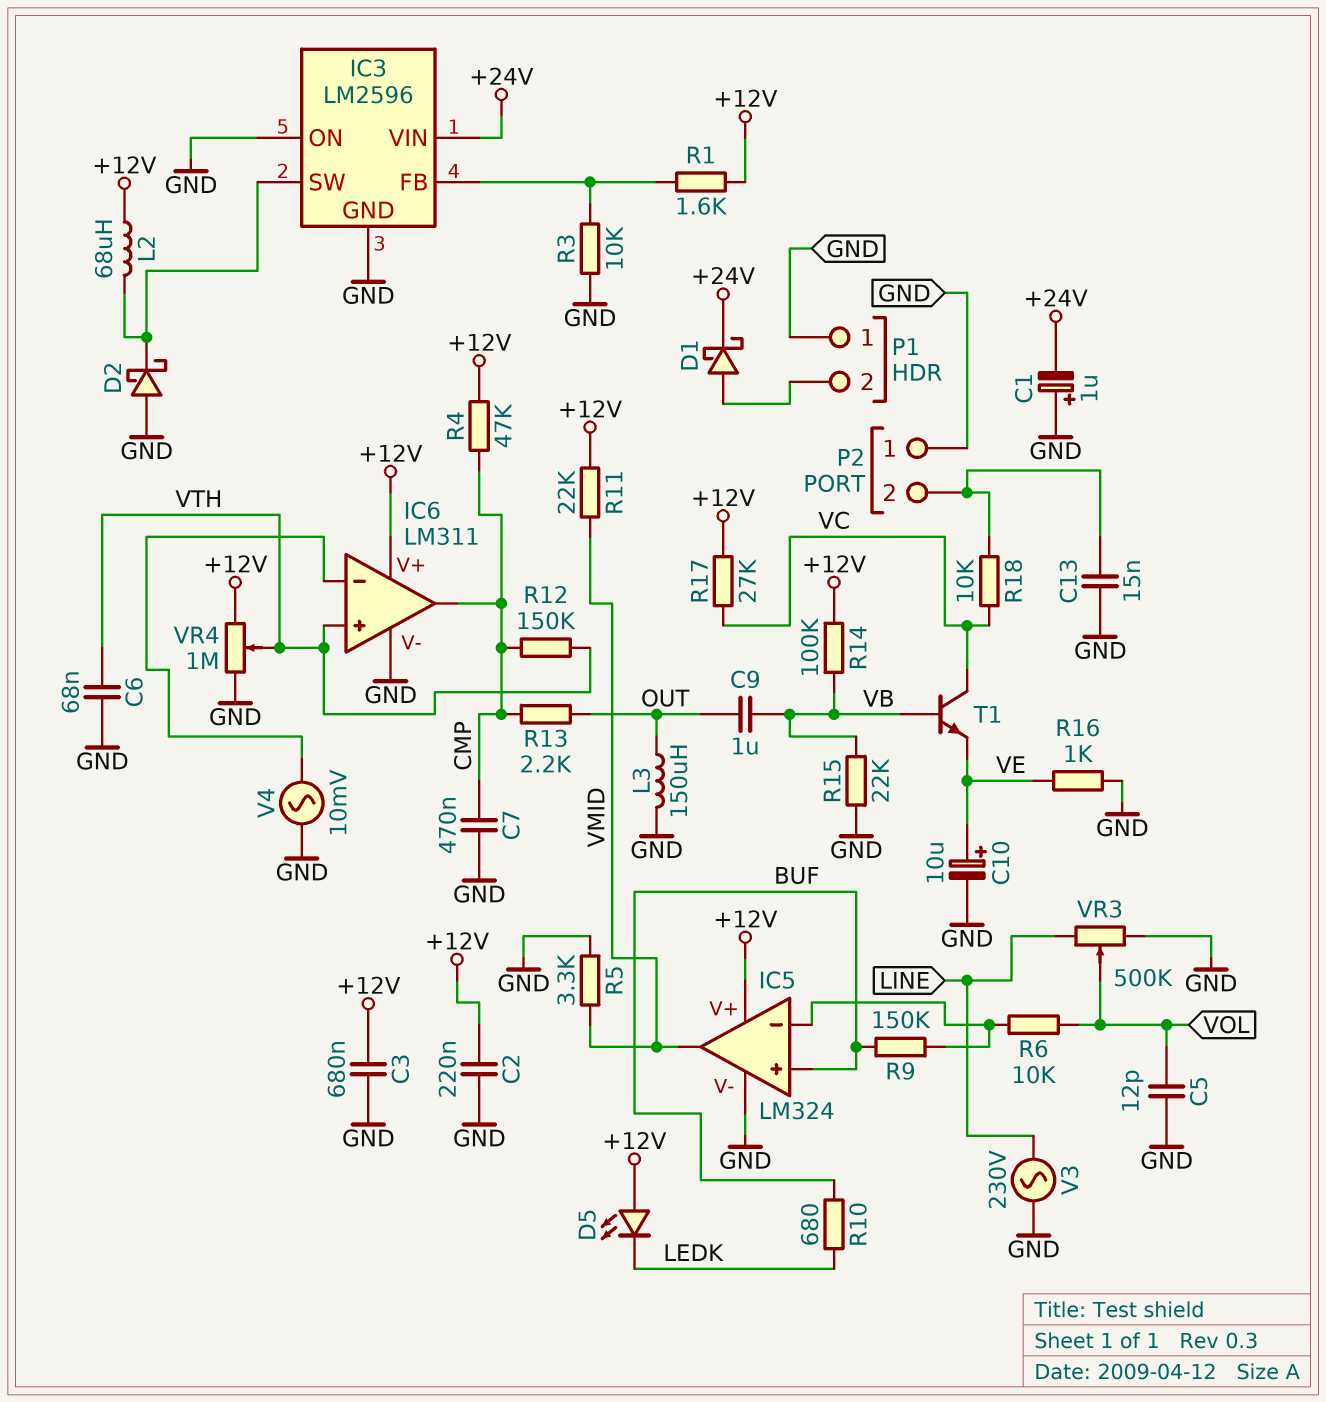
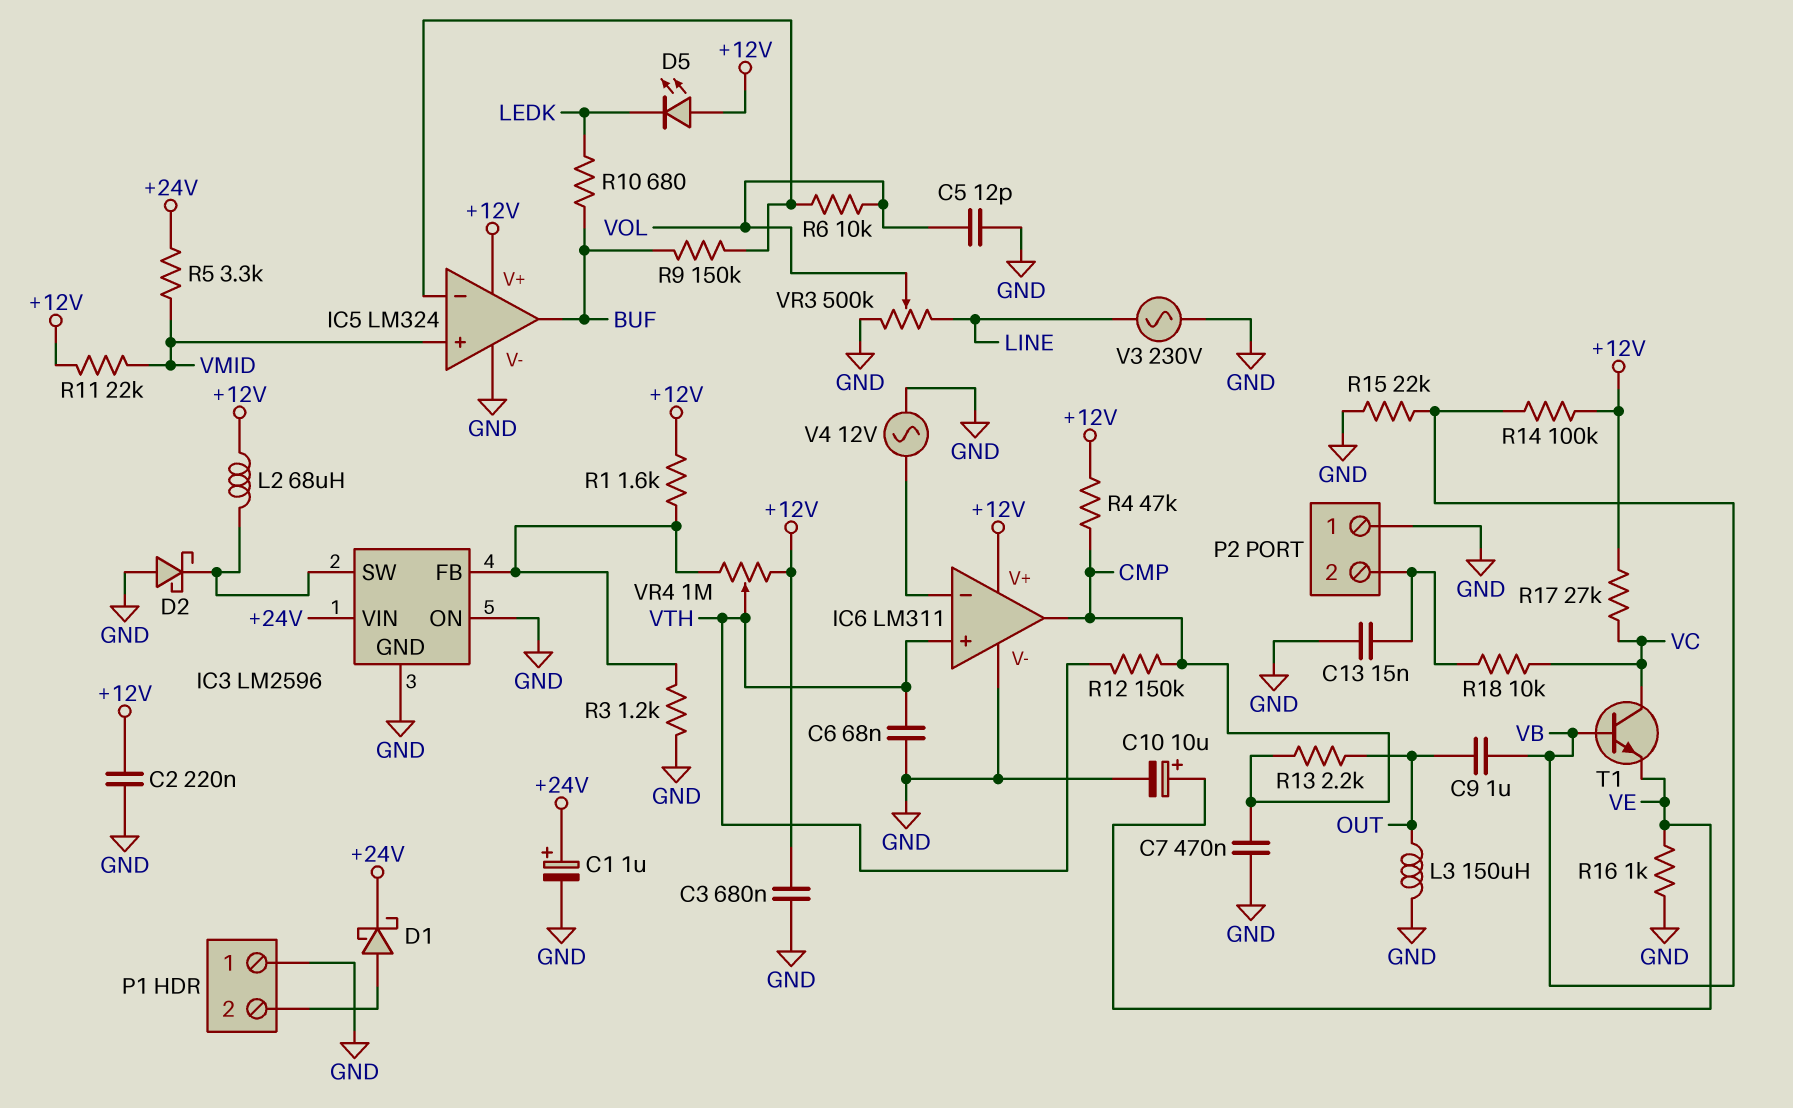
C1: 1uF (plus GND, minus +24V) -> 1uF (plus +24V, minus GND)
IC5 pin in+: BUF -> VMID
IC5 pin out: VMID -> BUF
R3: 10k (GND, IC3/FB) -> 1.2k (GND, IC3/FB)
R5: 3.3k (GND, VMID) -> 3.3k (+24V, VMID)
V4: AC 10mV (GND, IC6/in-) -> AC 12V (GND, IC6/in-)
VR4: 1M (+12V, GND, wiper VTH) -> 1M (+12V, IC3/FB, wiper VTH)

